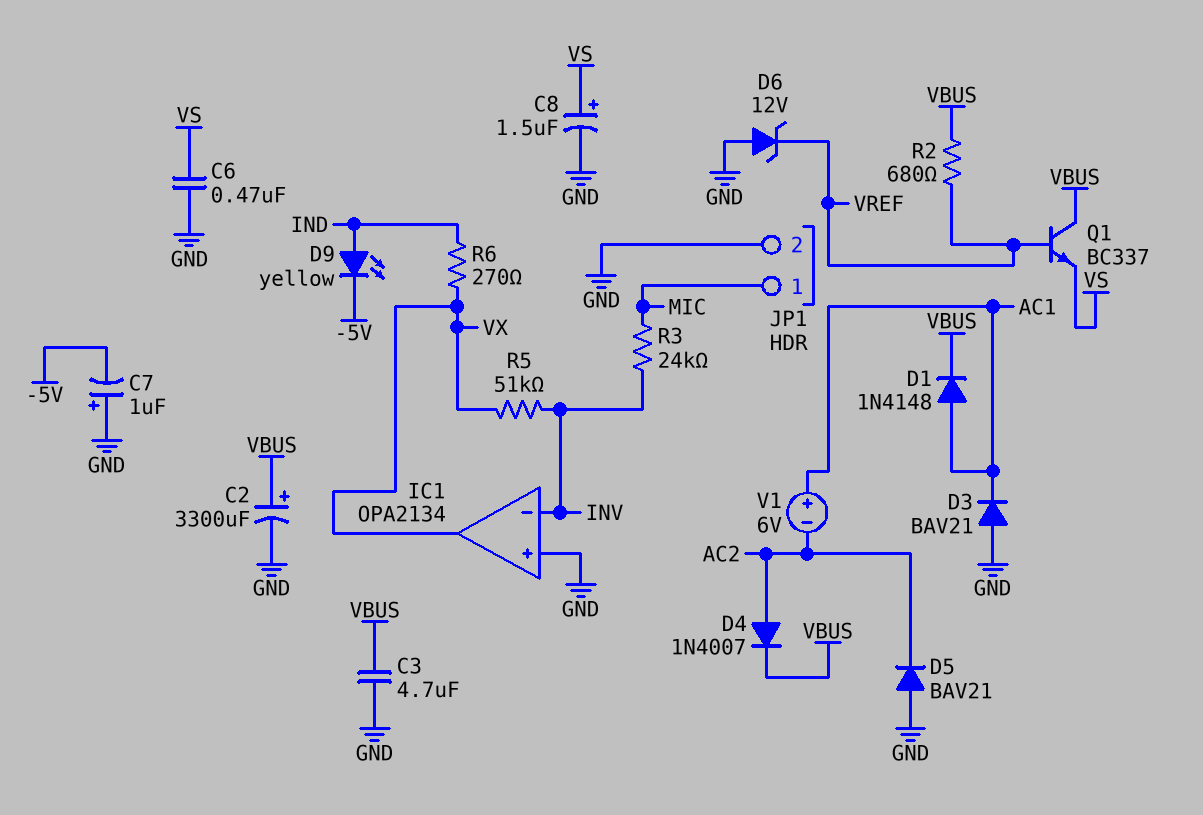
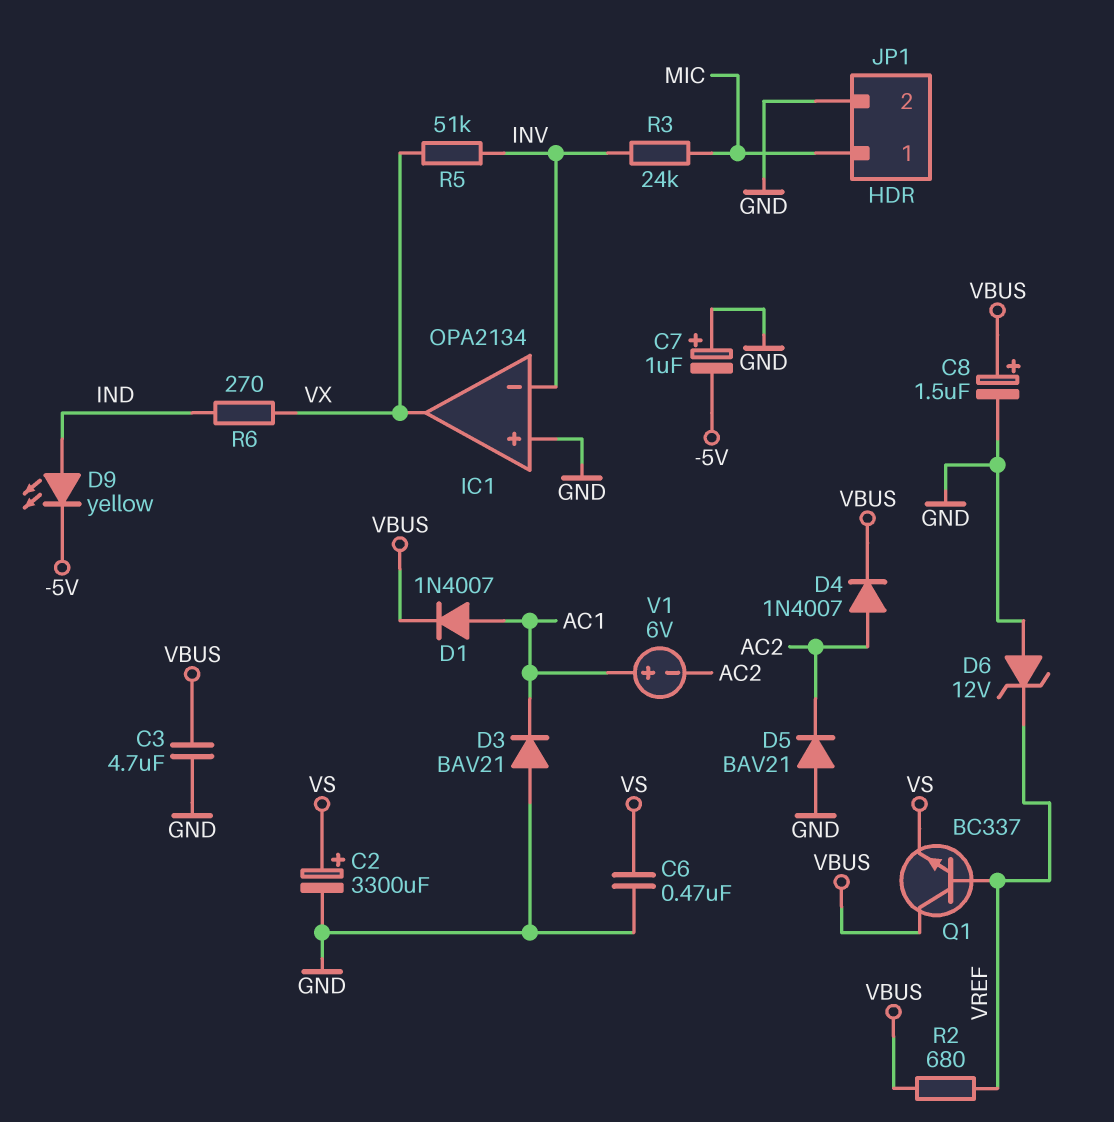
C2: 3300uF (plus VBUS, minus GND) -> 3300uF (plus VS, minus GND)
C8: 1.5uF (plus VS, minus GND) -> 1.5uF (plus VBUS, minus GND)
D1: diode 1N4148 (A AC1, K VBUS) -> diode 1N4007 (A AC1, K VBUS)

